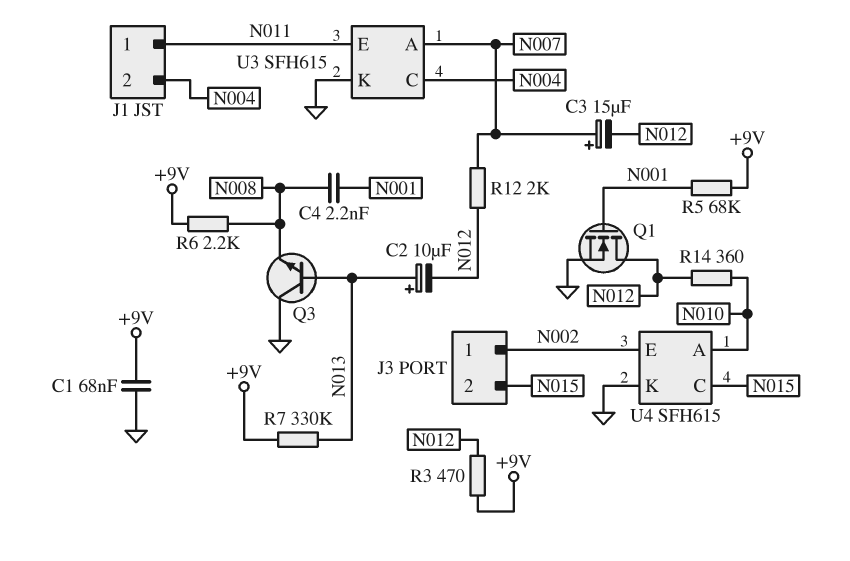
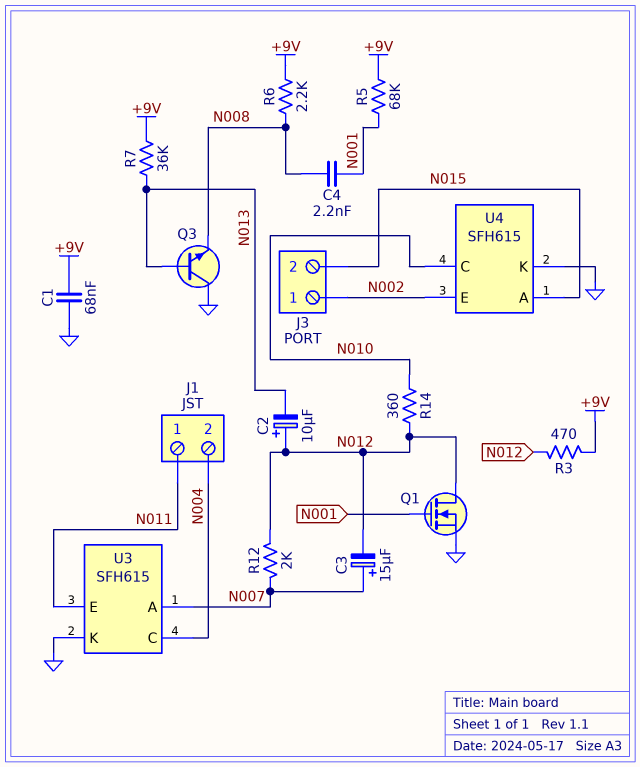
C2: 10uF (plus N013, minus N012) -> 10uF (plus N012, minus N013)
R7: 330k (+9V, N013) -> 36k (+9V, N013)
U4 pin A: N010 -> N015
U4 pin C: N015 -> N010

